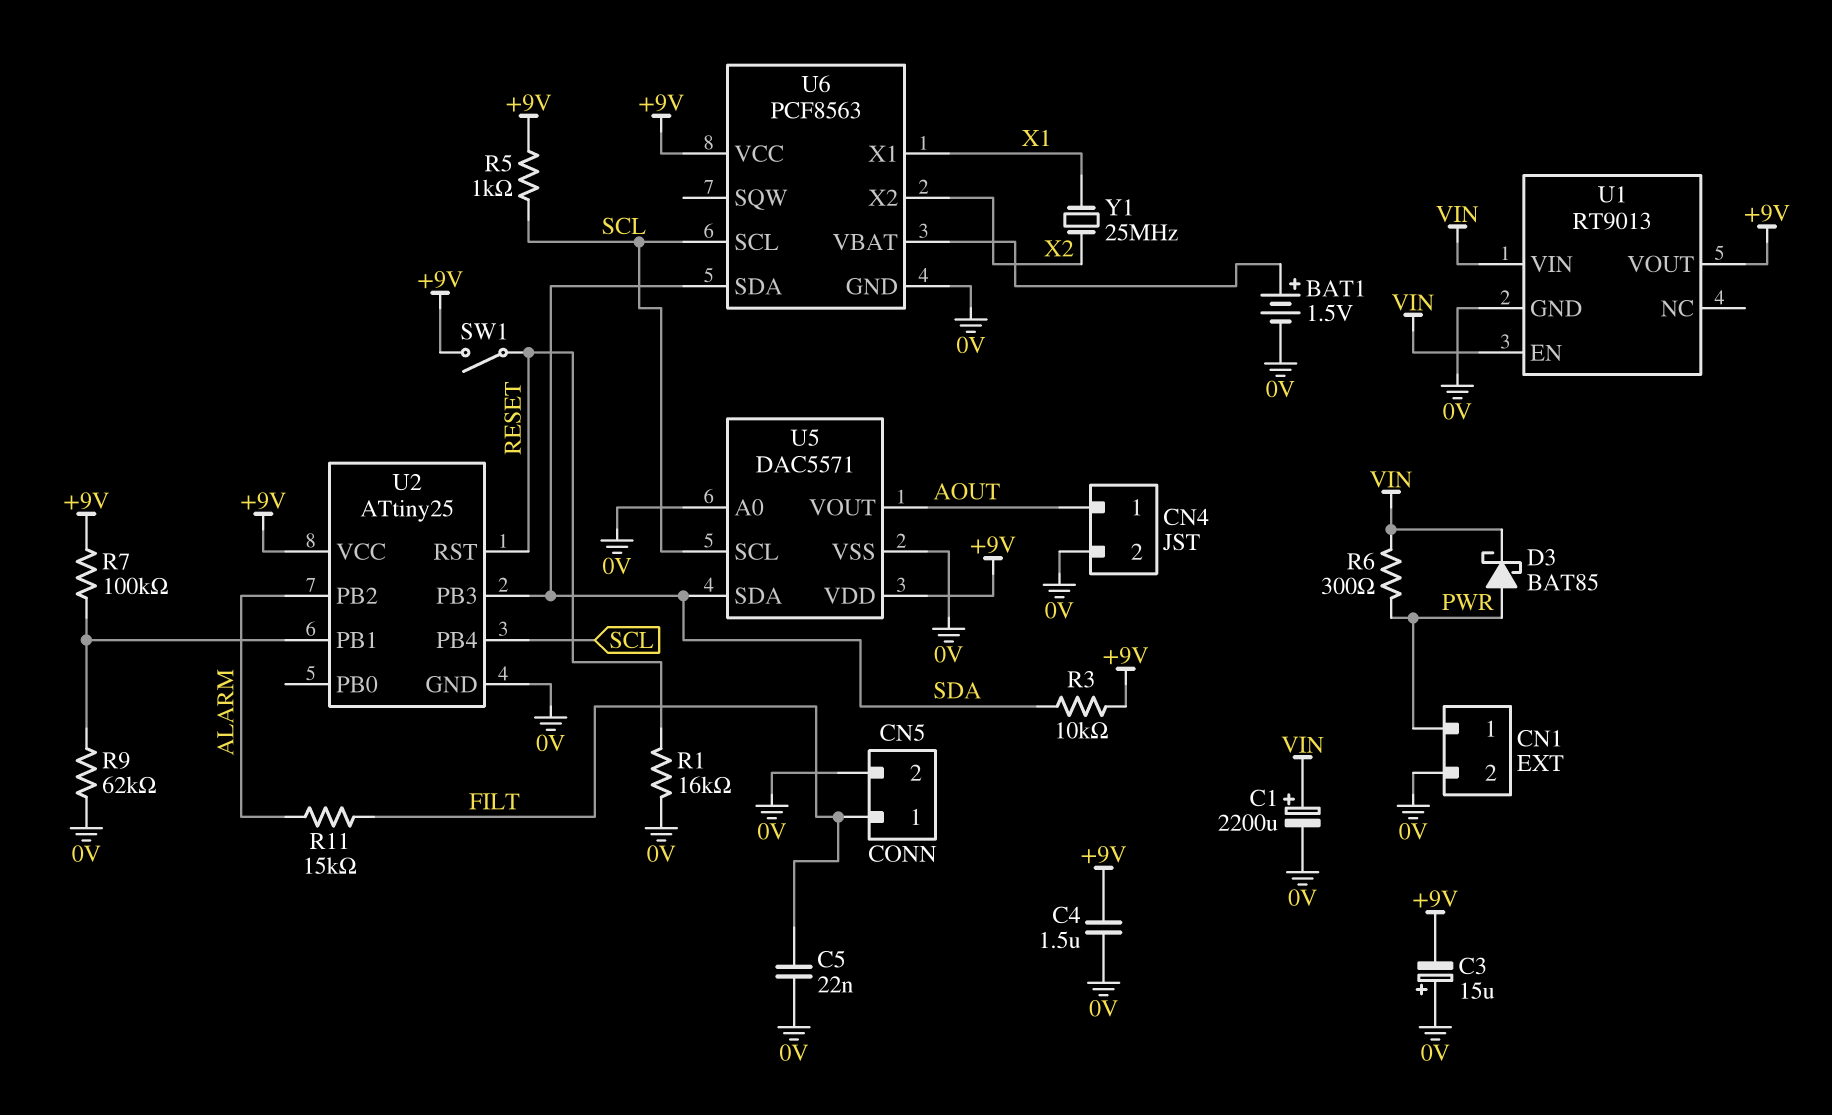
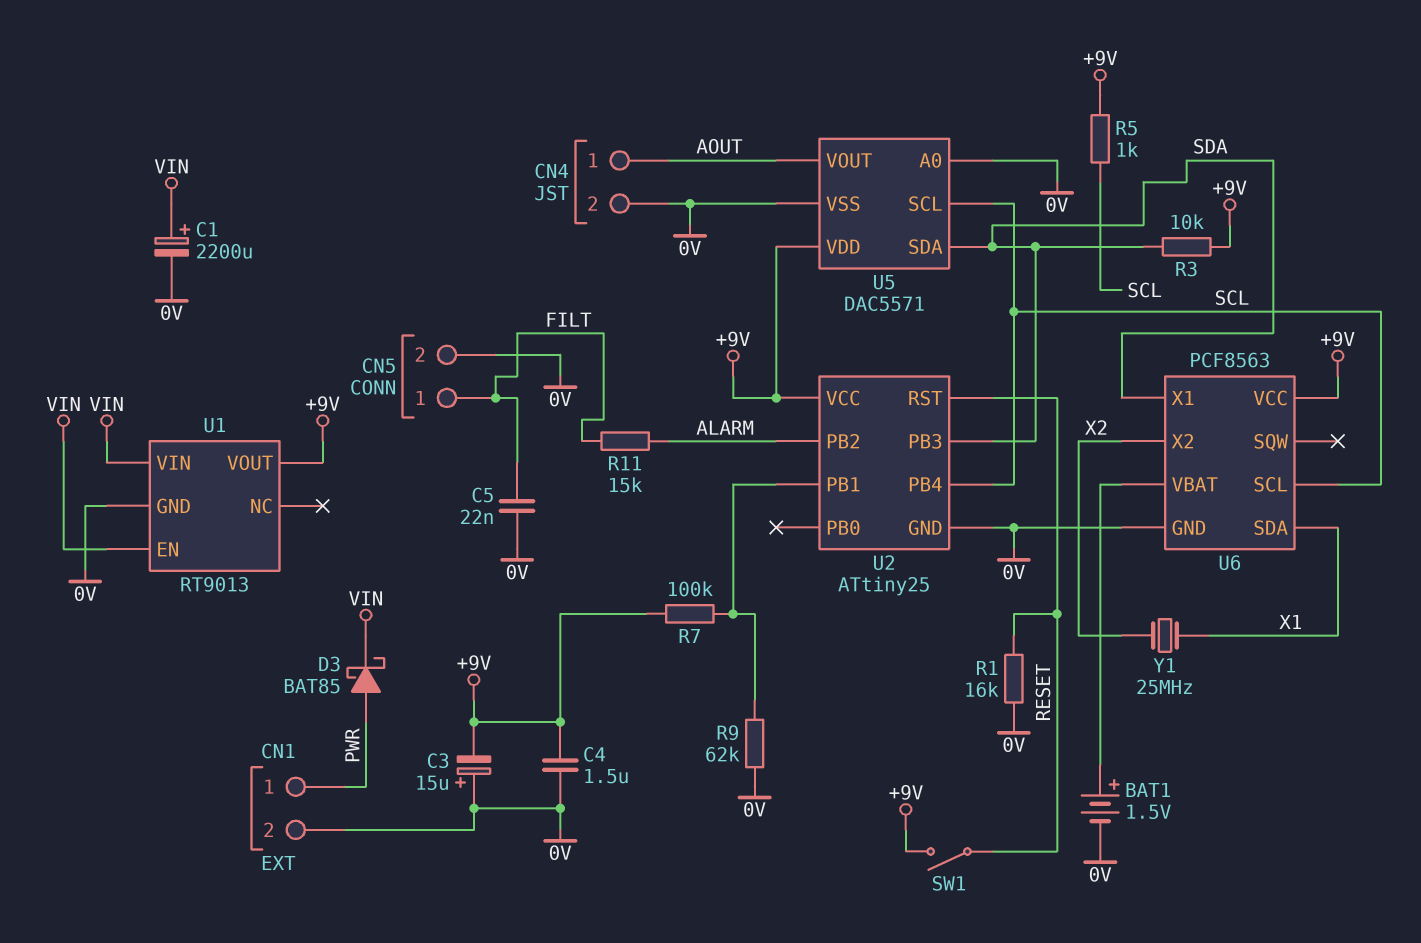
R6: 300 (PWR, VIN) -> none
U6 pin SDA: SDA -> X1
U6 pin X1: X1 -> SDA

